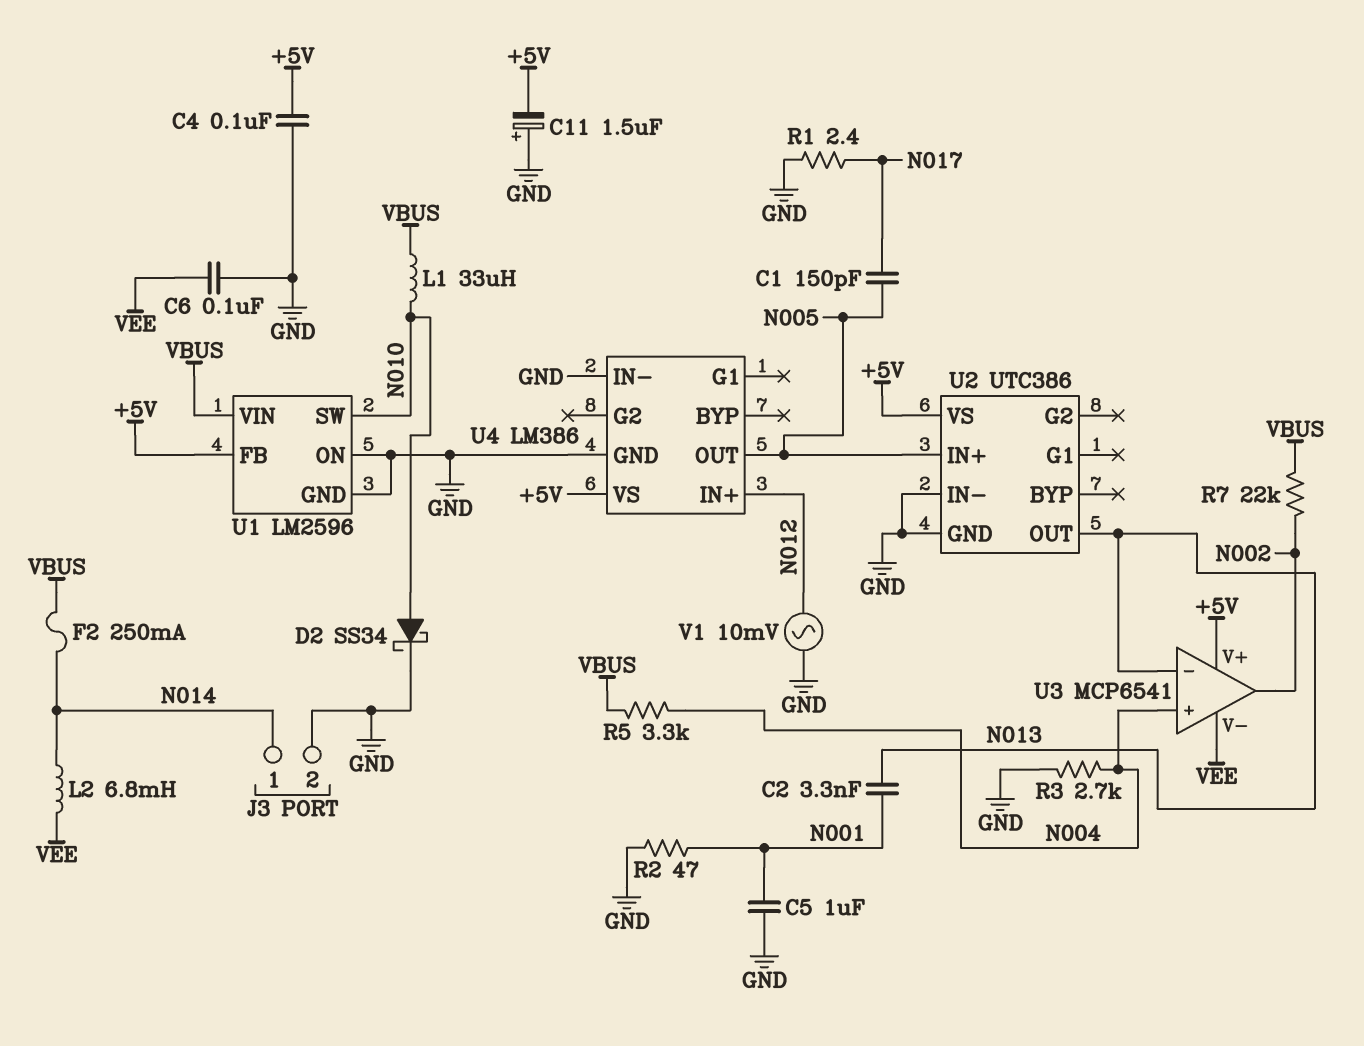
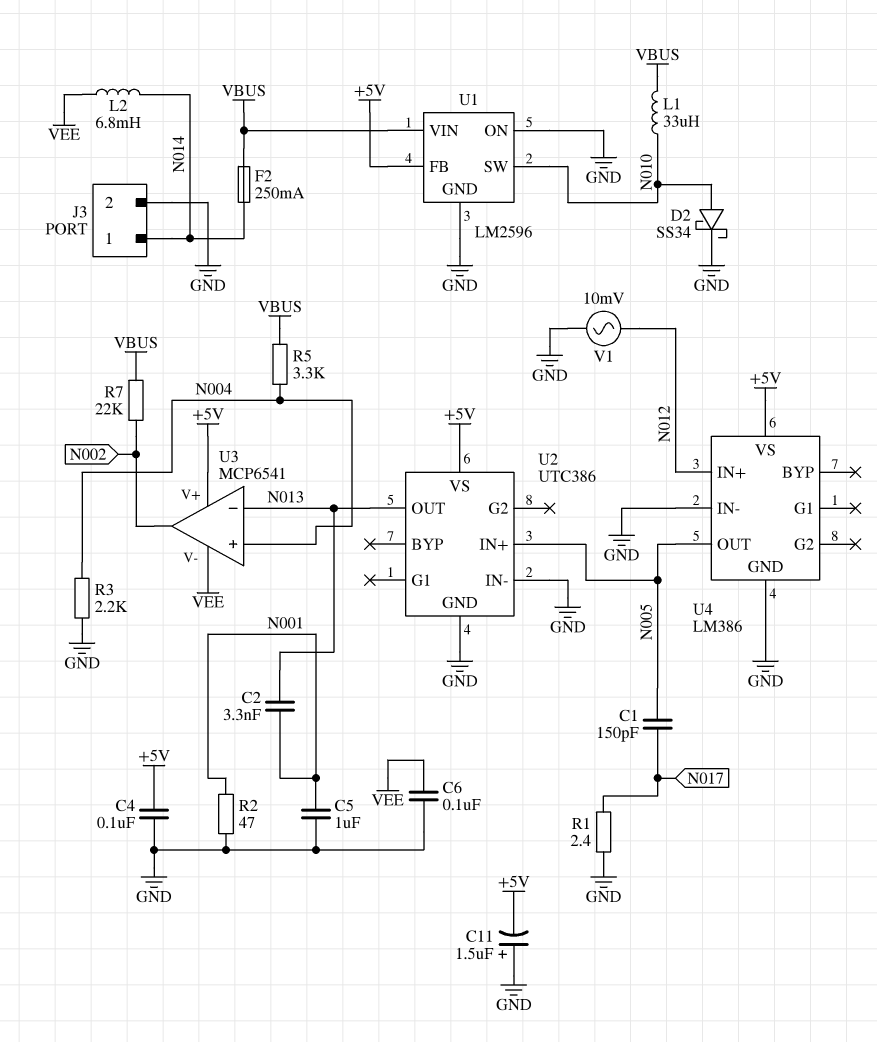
R3: 2.7k (GND, N004) -> 2.2k (GND, N004)

